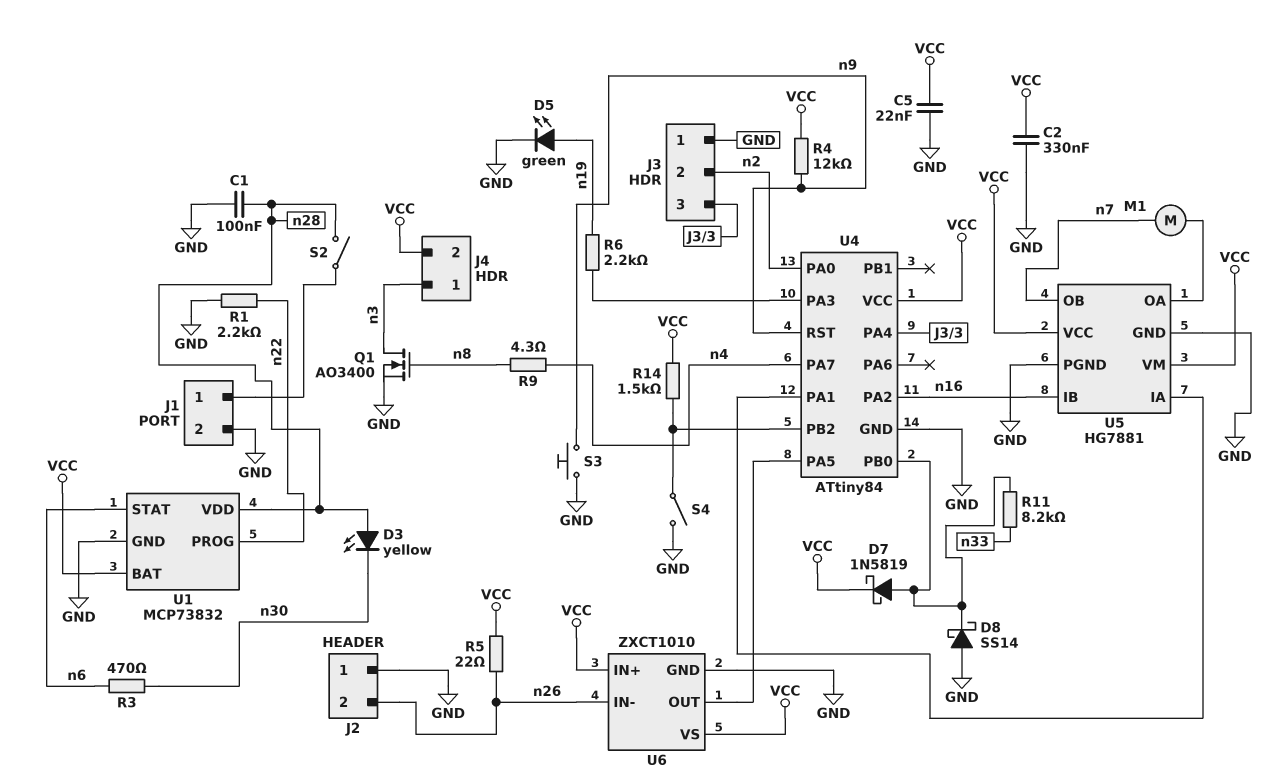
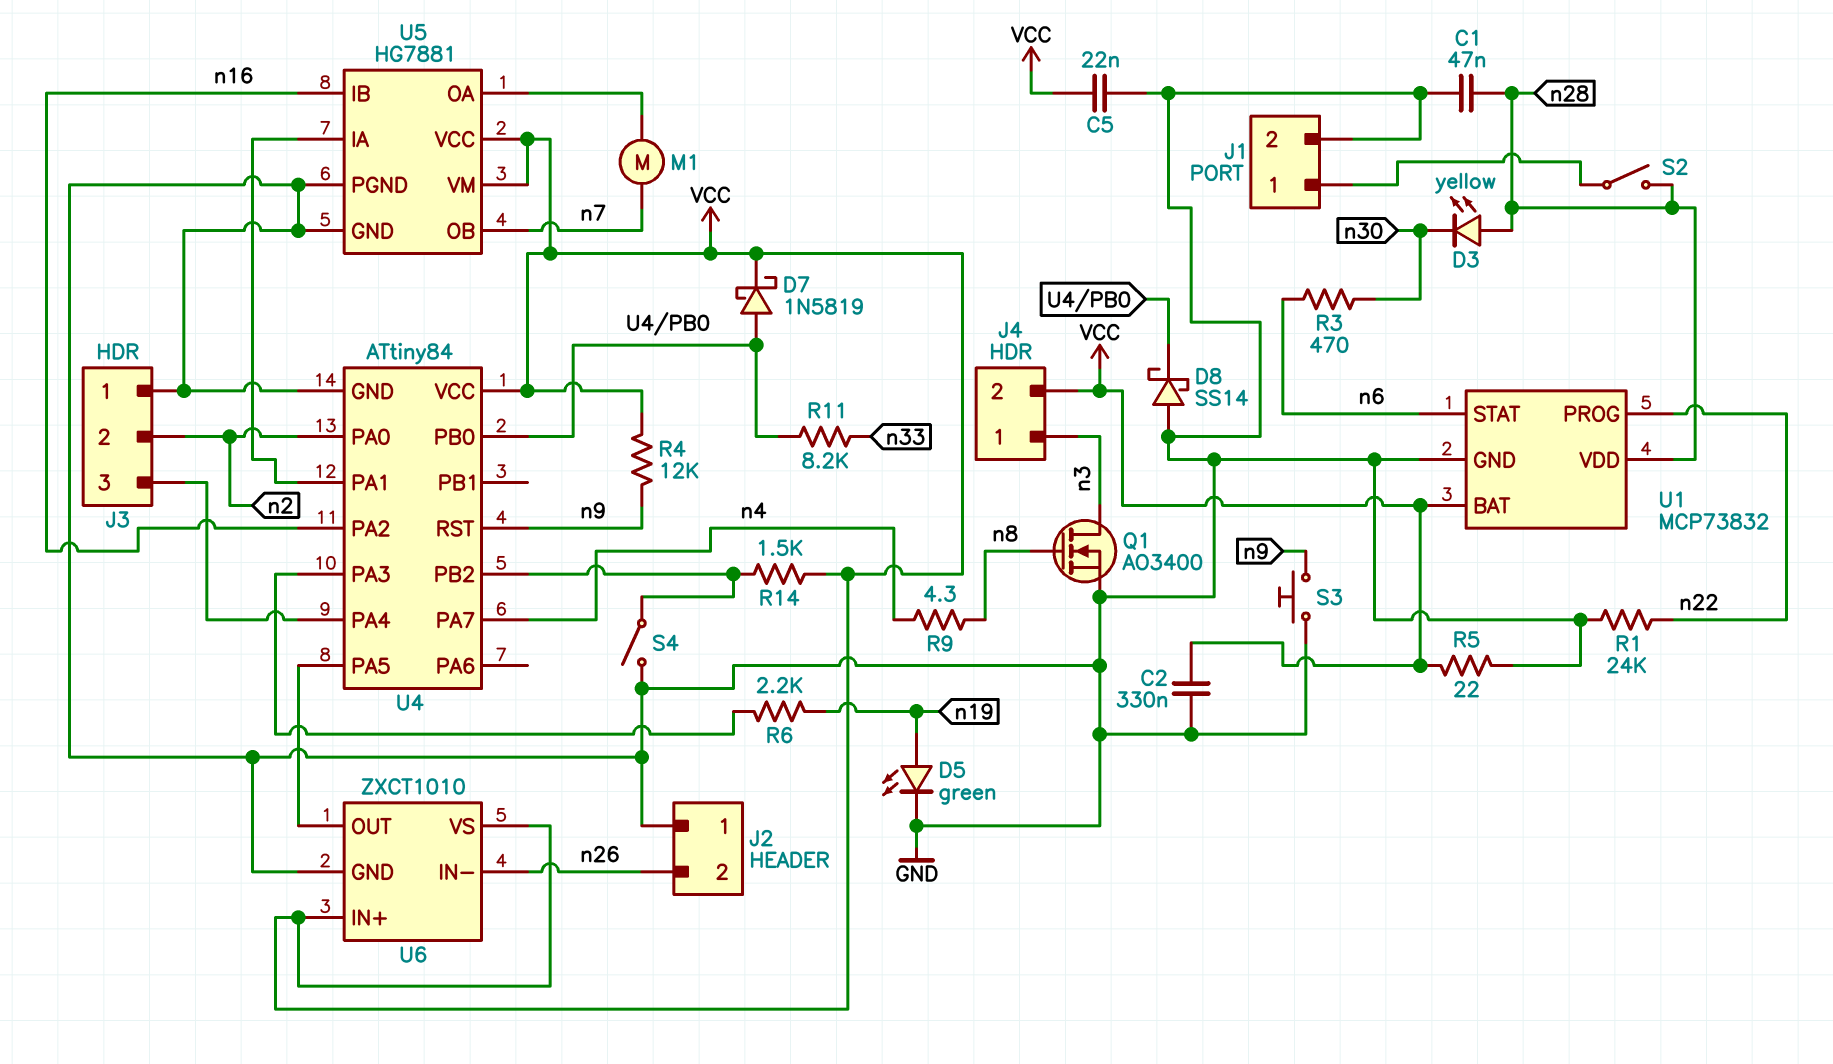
C1: 100nF (GND, n28) -> 47nF (GND, n28)
R1: 2.2k (GND, n22) -> 24k (GND, n22)
R5: 22 (VCC, n26) -> 22 (GND, VCC)

